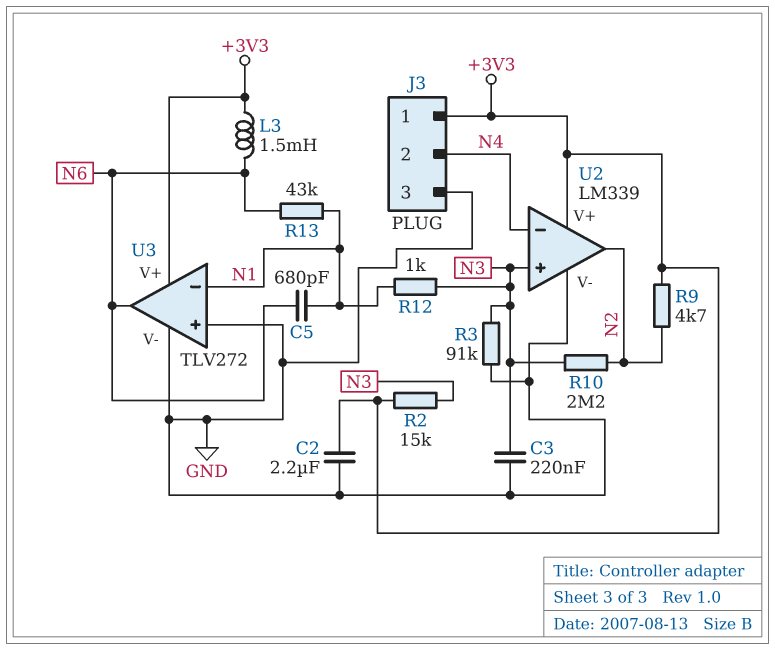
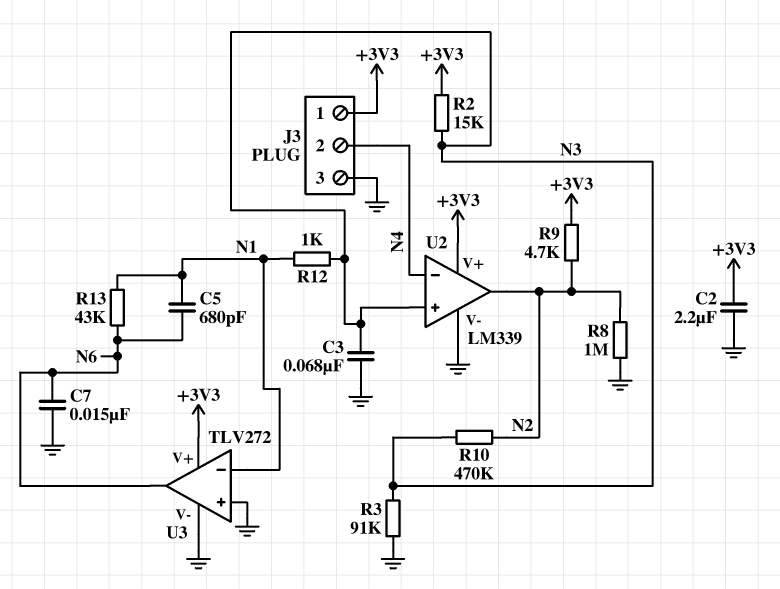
C3: 220nF (GND, N3) -> 68nF (GND, N3)
C7: none -> 15nF (GND, N6)
L3: 1.5mH (+3V3, N6) -> none
R8: none -> 1M (GND, N2)
R10: 2.2M (N2, N3) -> 470k (N2, N3)

